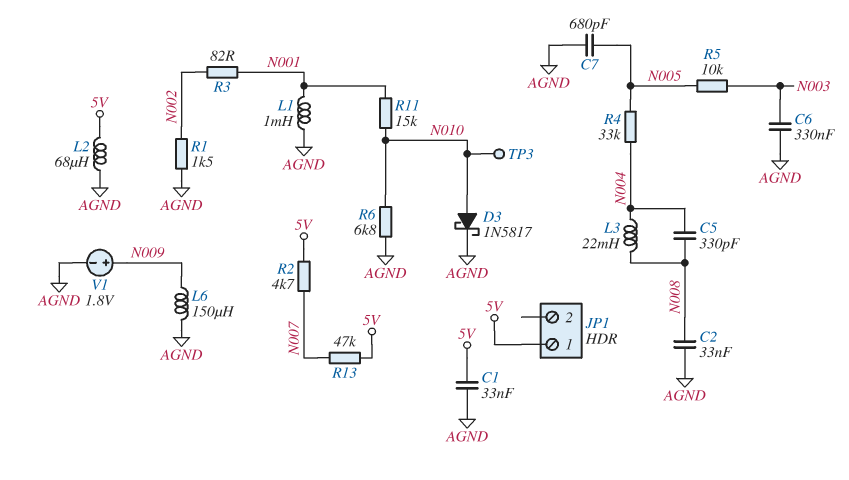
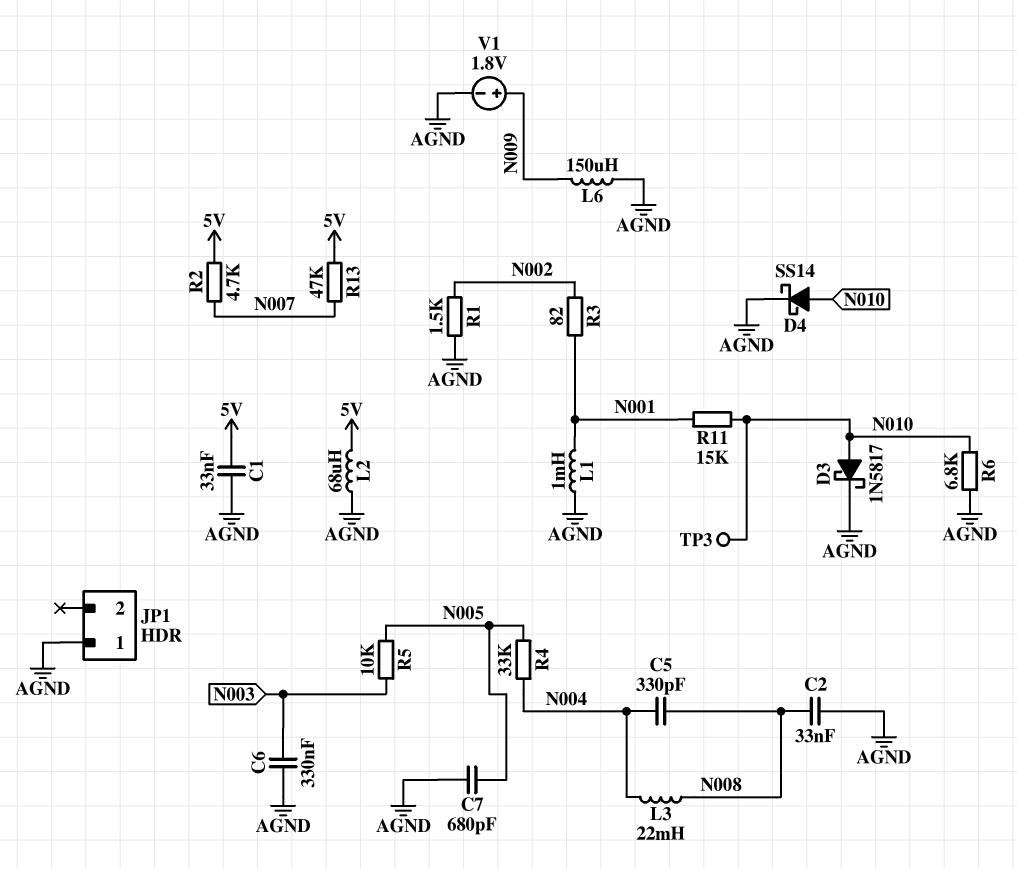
D4: none -> schottky SS14 (A N010, K AGND)
JP1 pin 1: 5V -> AGND

